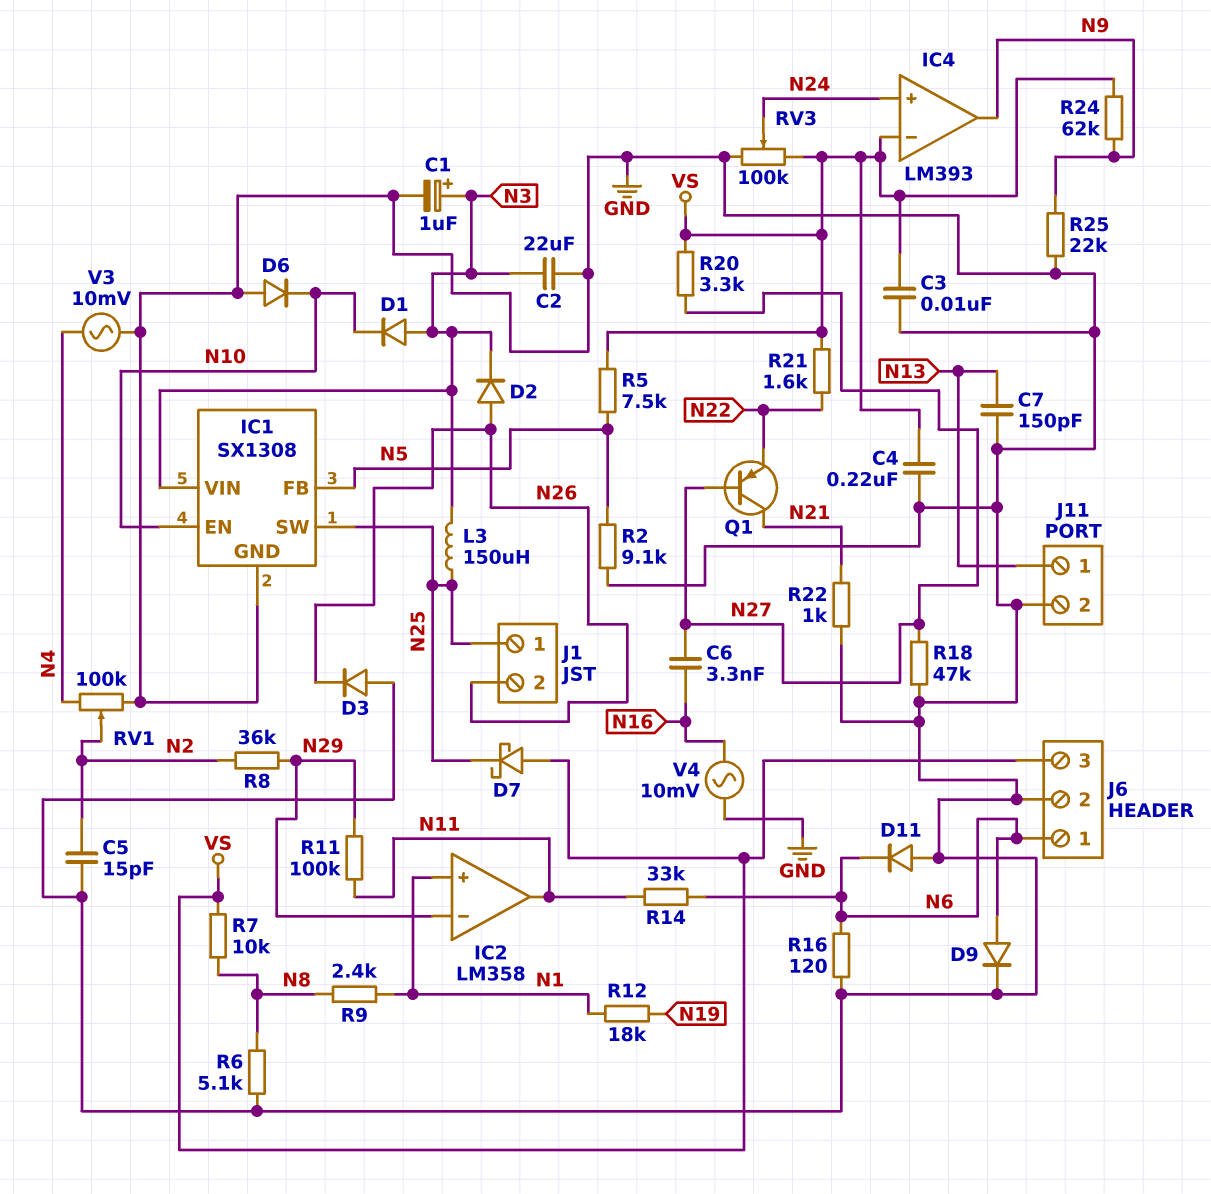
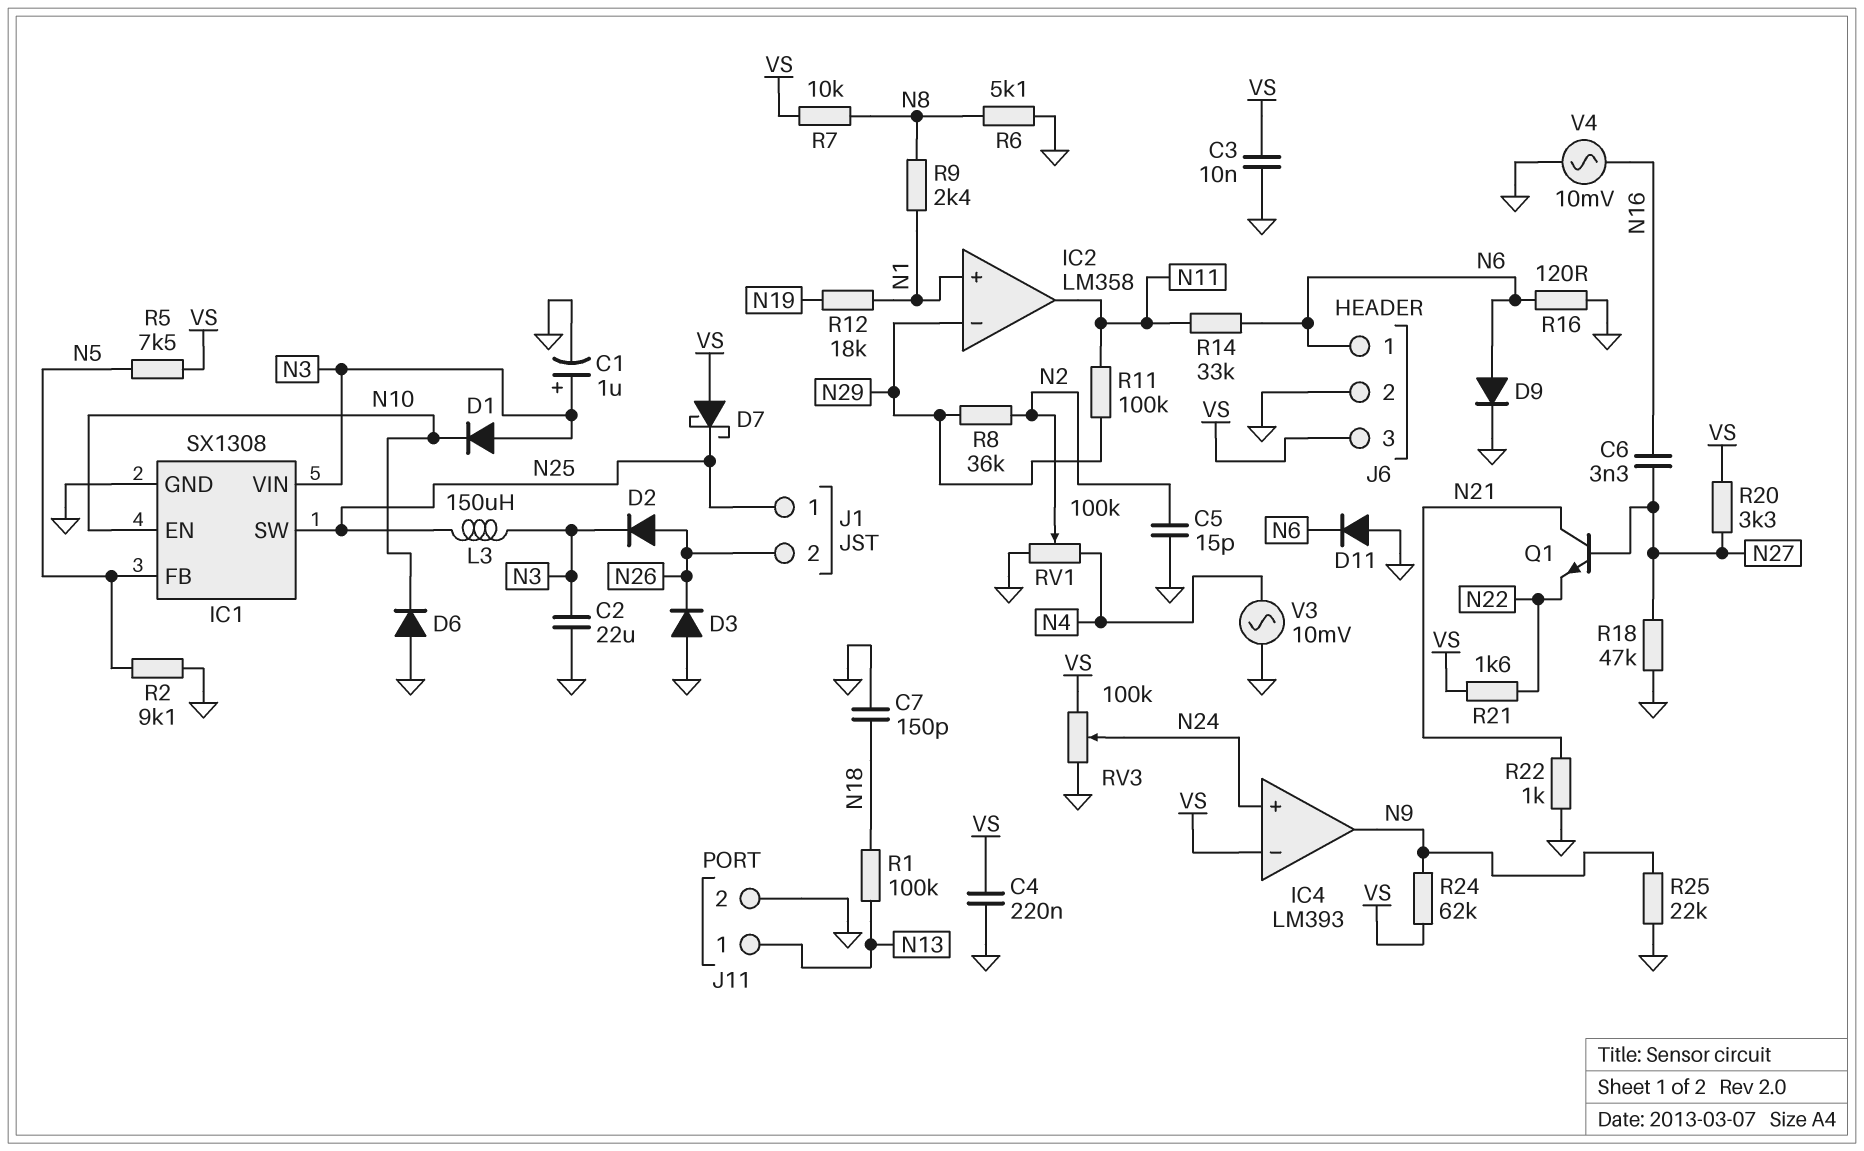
C7: 150pF (GND, N13) -> 150pF (GND, N18)
Q1: PNP (B N27, C N21, E N22) -> NPN (B N27, C N21, E N22)
R1: none -> 100k (N13, N18)

